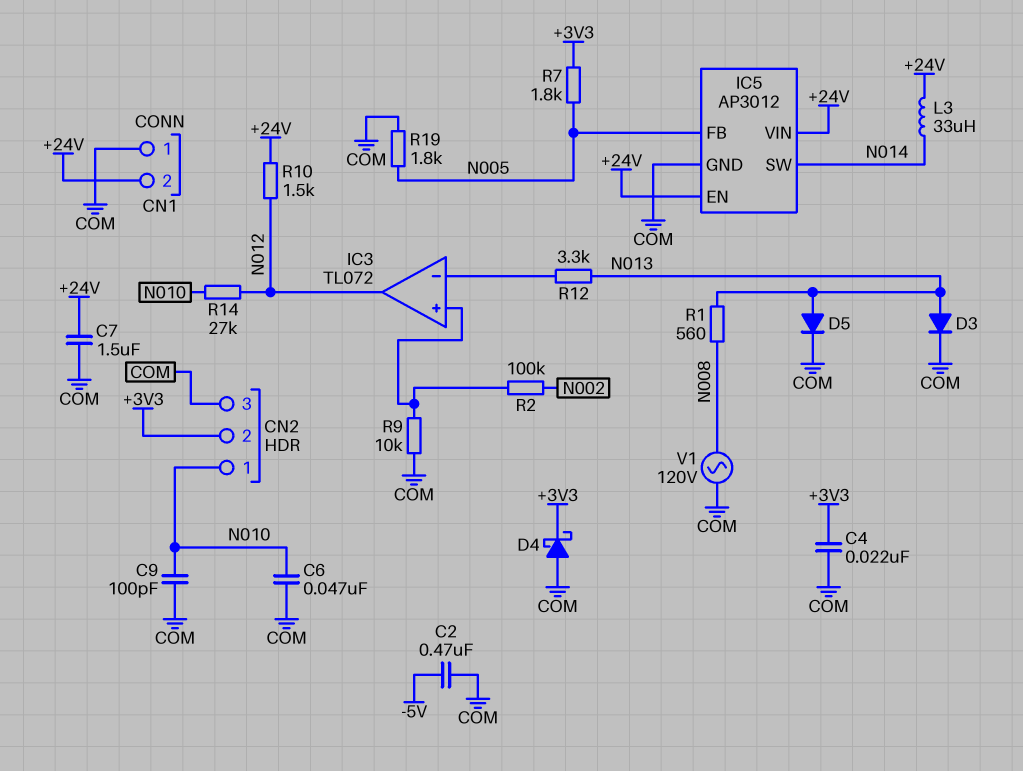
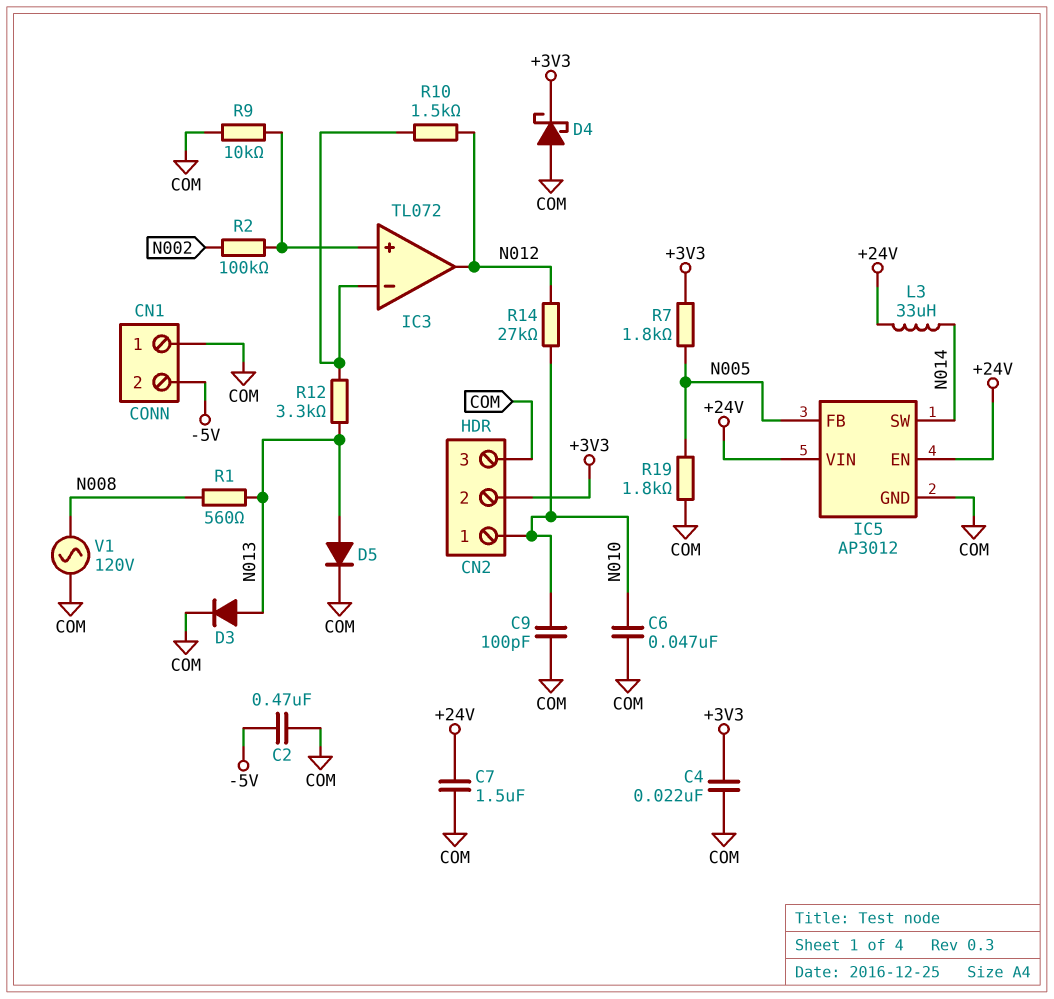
CN1 pin 2: +24V -> -5V
R10: 1.5k (+24V, N012) -> 1.5k (IC3/in-, N012)

